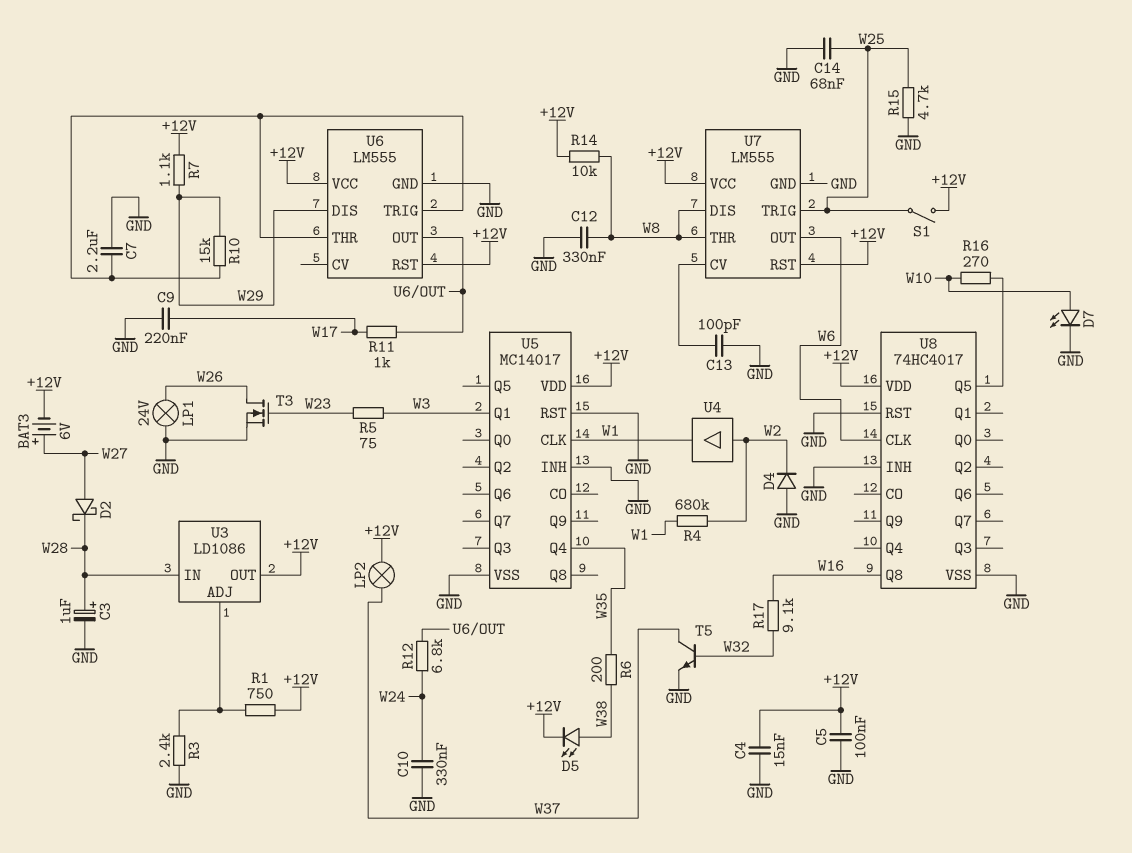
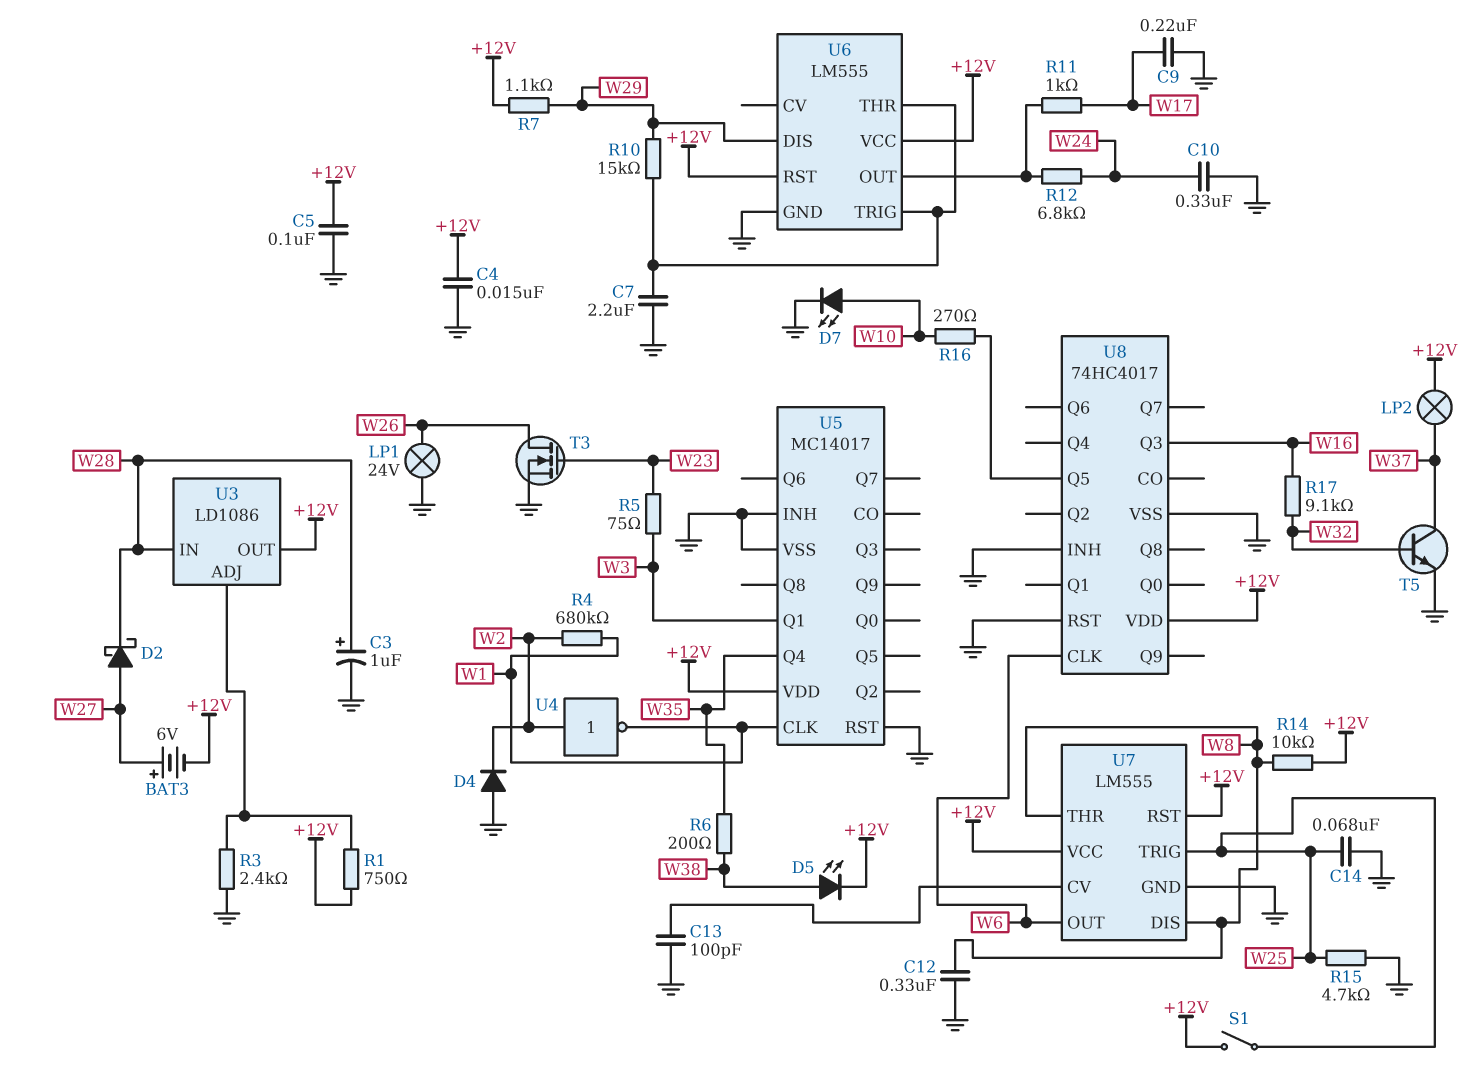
U4: buffer (in W2, out W1) -> NOT (in W2, out W1)
U8 pin Q3: none -> W16
U8 pin Q8: W16 -> none

